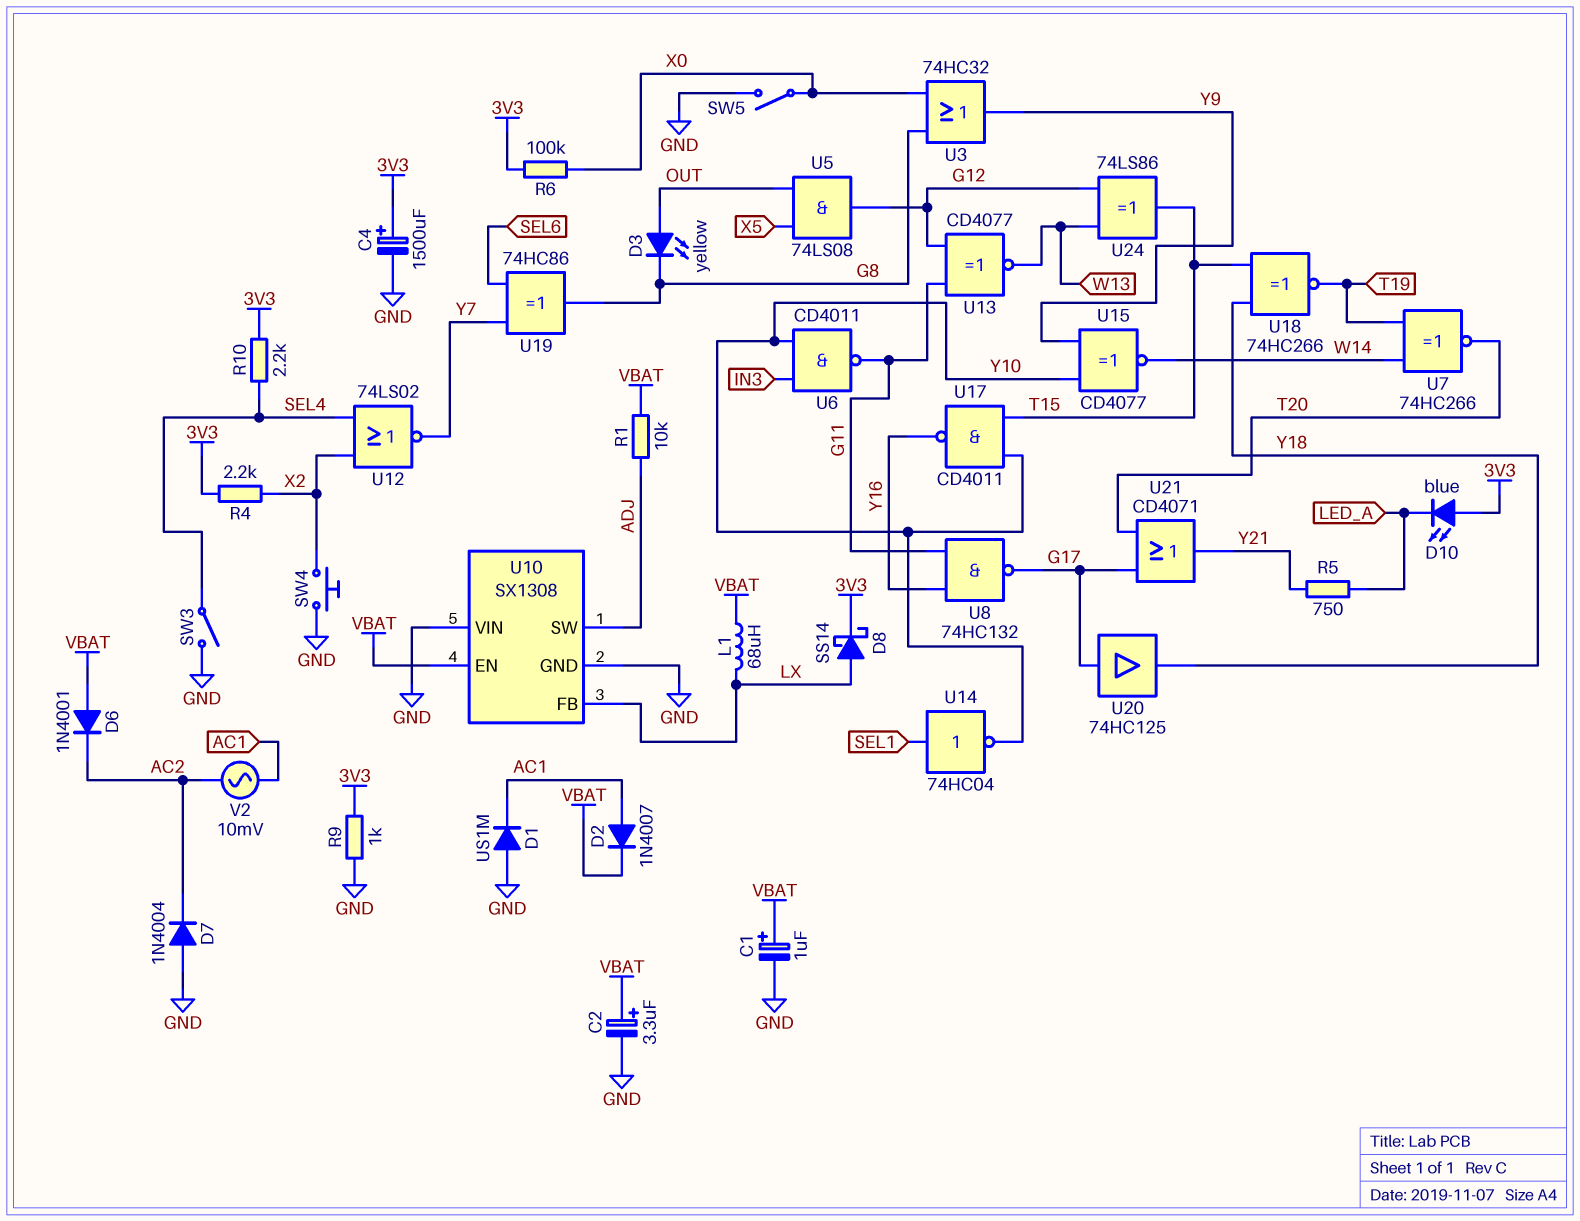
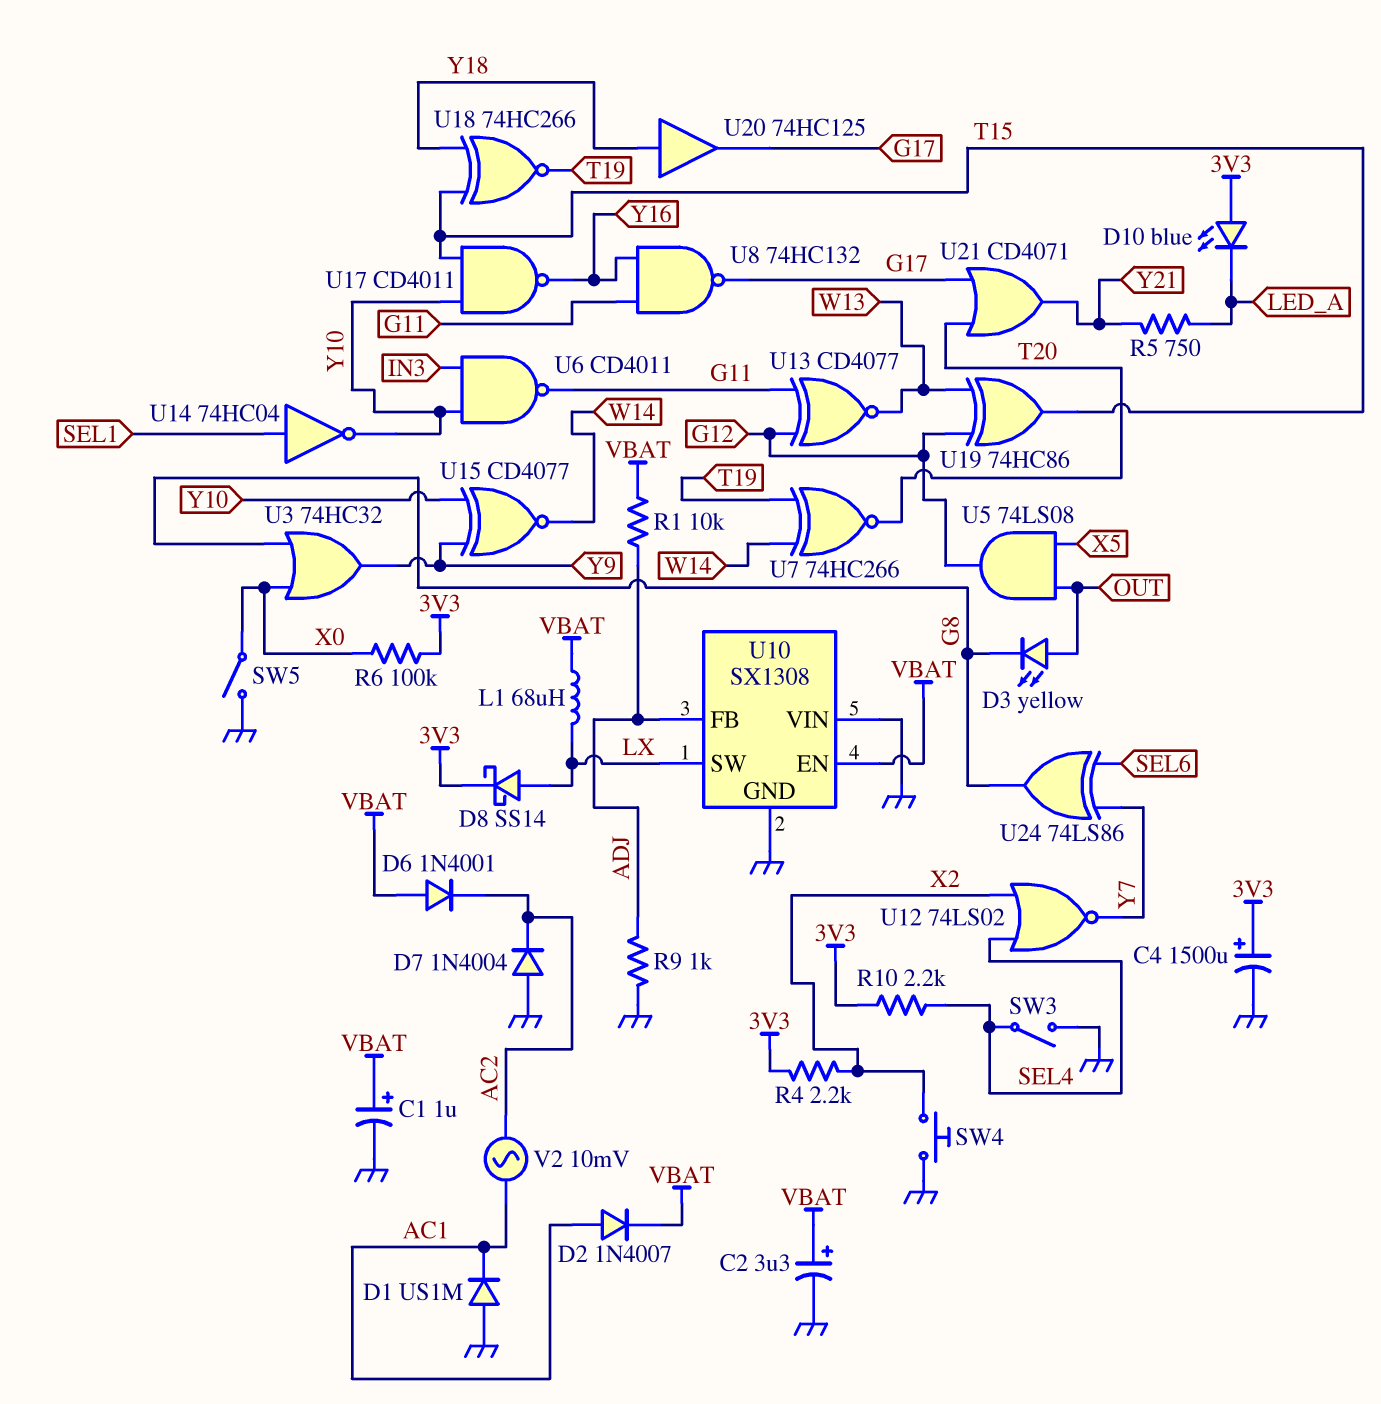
R9: 1k (3V3, GND) -> 1k (ADJ, GND)
U10 pin FB: LX -> ADJ
U10 pin SW: ADJ -> LX
U19: XOR 74HC86 (in SEL6, in Y7, out G8) -> XOR 74HC86 (in G12, in W13, out T15)
U20: buffer 74HC125 (in G17, out Y18) -> buffer 74HC125 (in Y18, out G17)
U24: XOR 74LS86 (in G12, in W13, out T15) -> XOR 74LS86 (in SEL6, in Y7, out G8)

